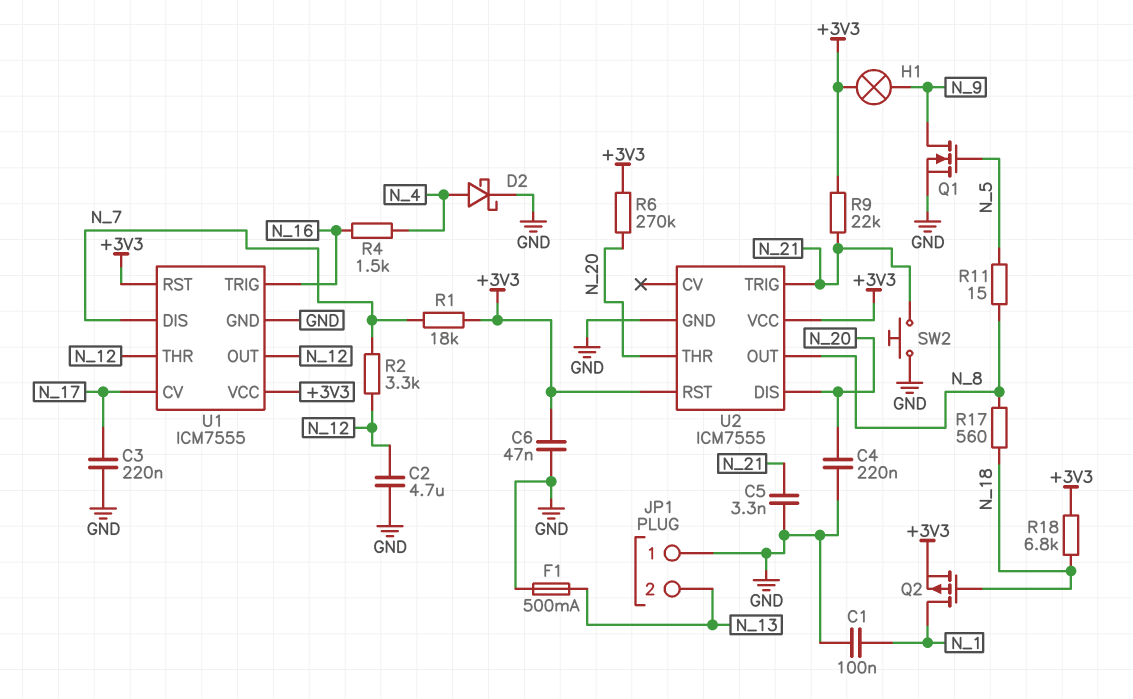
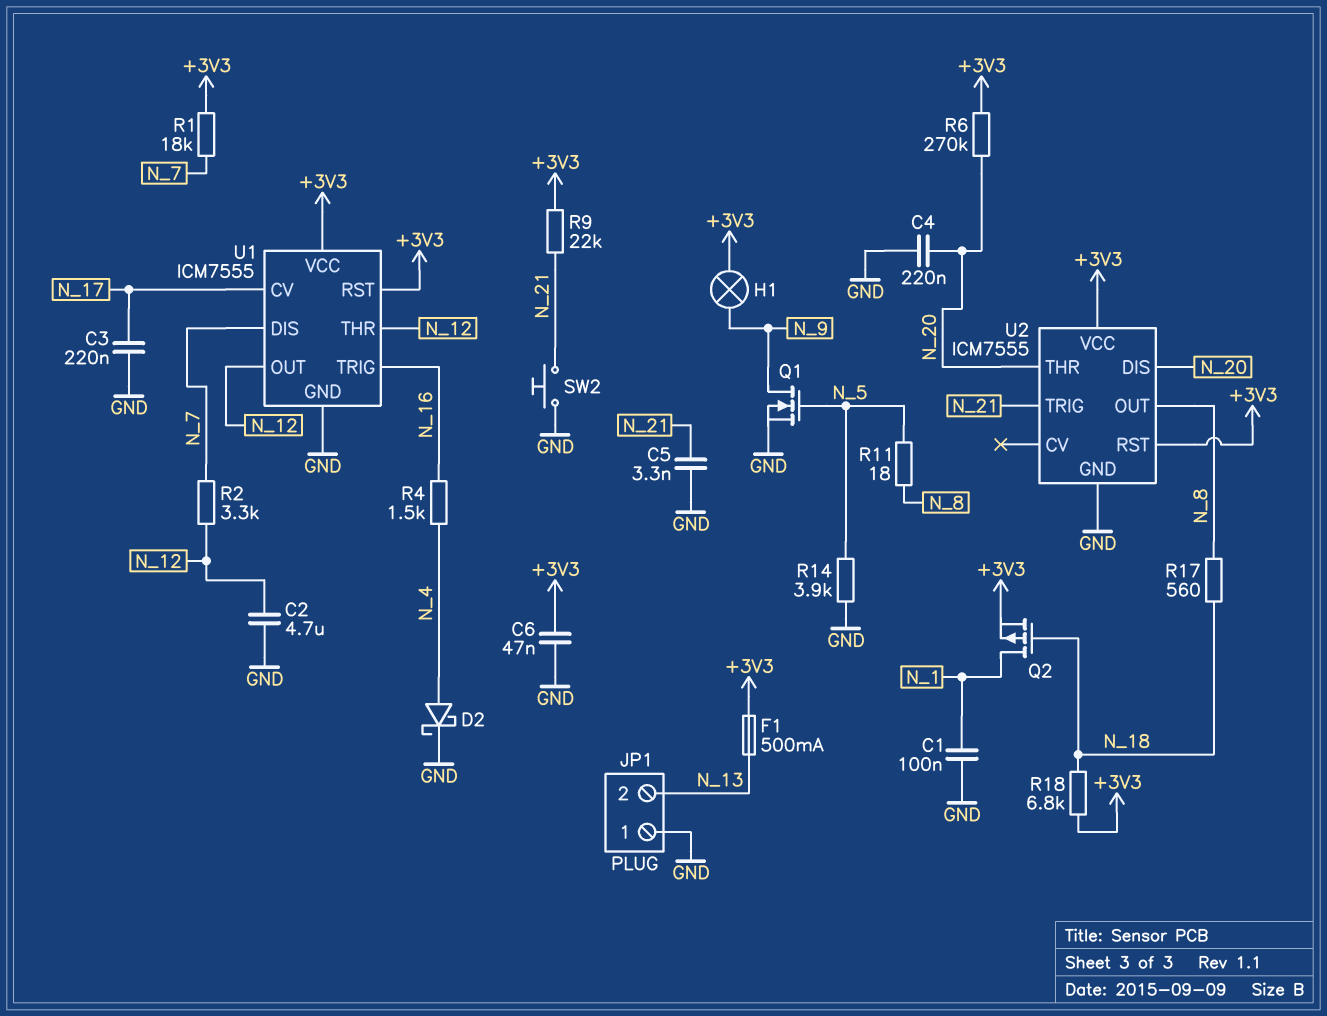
F1: 500mA (GND, N_13) -> 500mA (+3V3, N_13)
R11: 15 (N_5, N_8) -> 18 (N_5, N_8)
R14: none -> 3.9k (GND, N_5)

